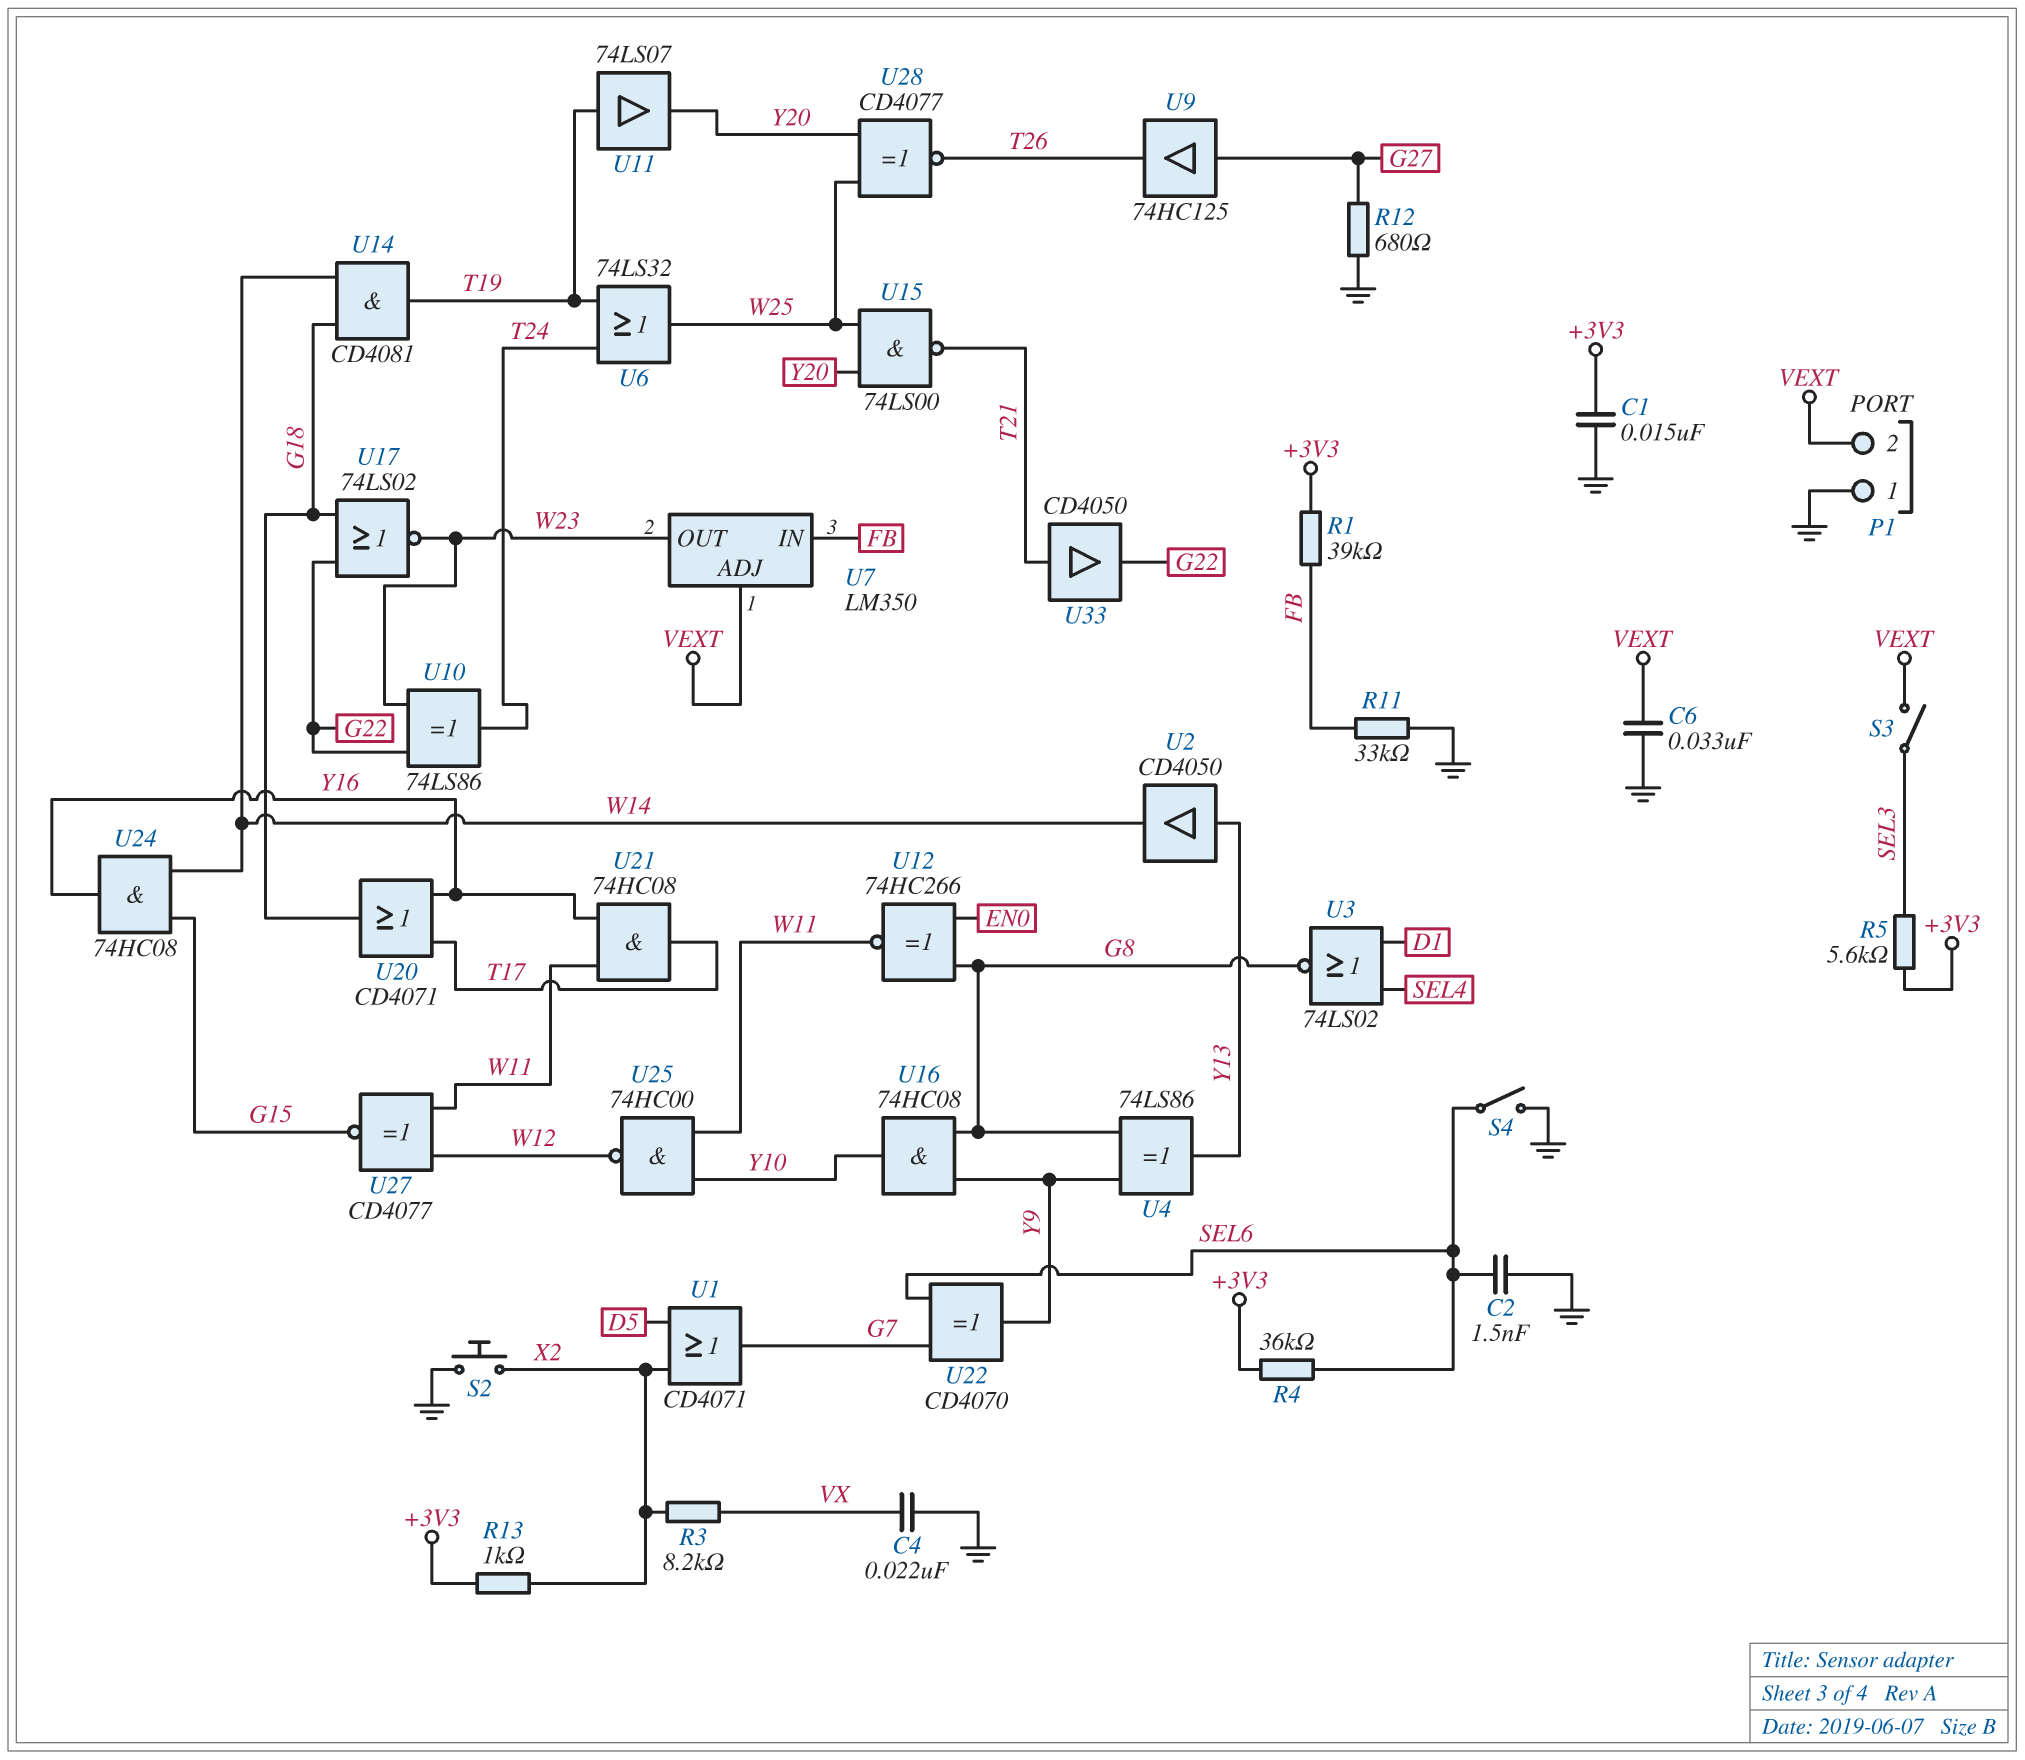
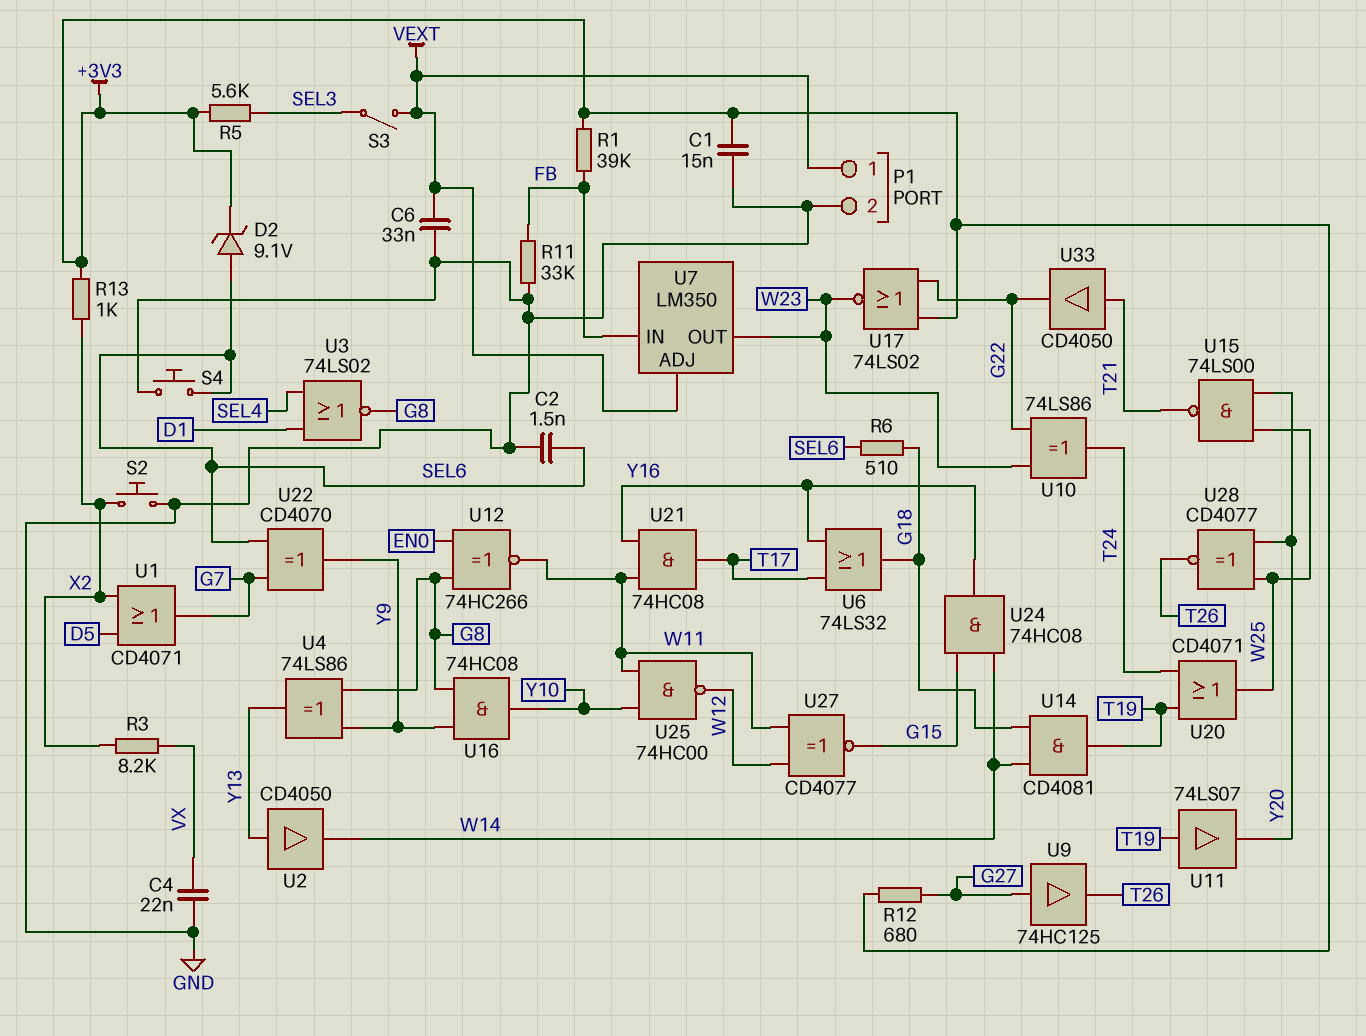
D2: none -> zener 9.1V (A SEL6, K +3V3)
P1 pin 1: GND -> VEXT
P1 pin 2: VEXT -> GND
R4: 36k (+3V3, SEL6) -> none
R6: none -> 510 (G18, SEL6)
R12: 680 (G27, GND) -> 680 (+3V3, G27)
S4: switch (GND, SEL6) -> button (GND, SEL6)
U6: OR 74LS32 (in T19, in T24, out W25) -> OR 74LS32 (in T17, in Y16, out G18)
U17: NOR 74LS02 (in G18, in G22, out W23) -> NOR 74LS02 (in +3V3, in G22, out W23)
U20: OR CD4071 (in T17, in Y16, out G18) -> OR CD4071 (in T19, in T24, out W25)

